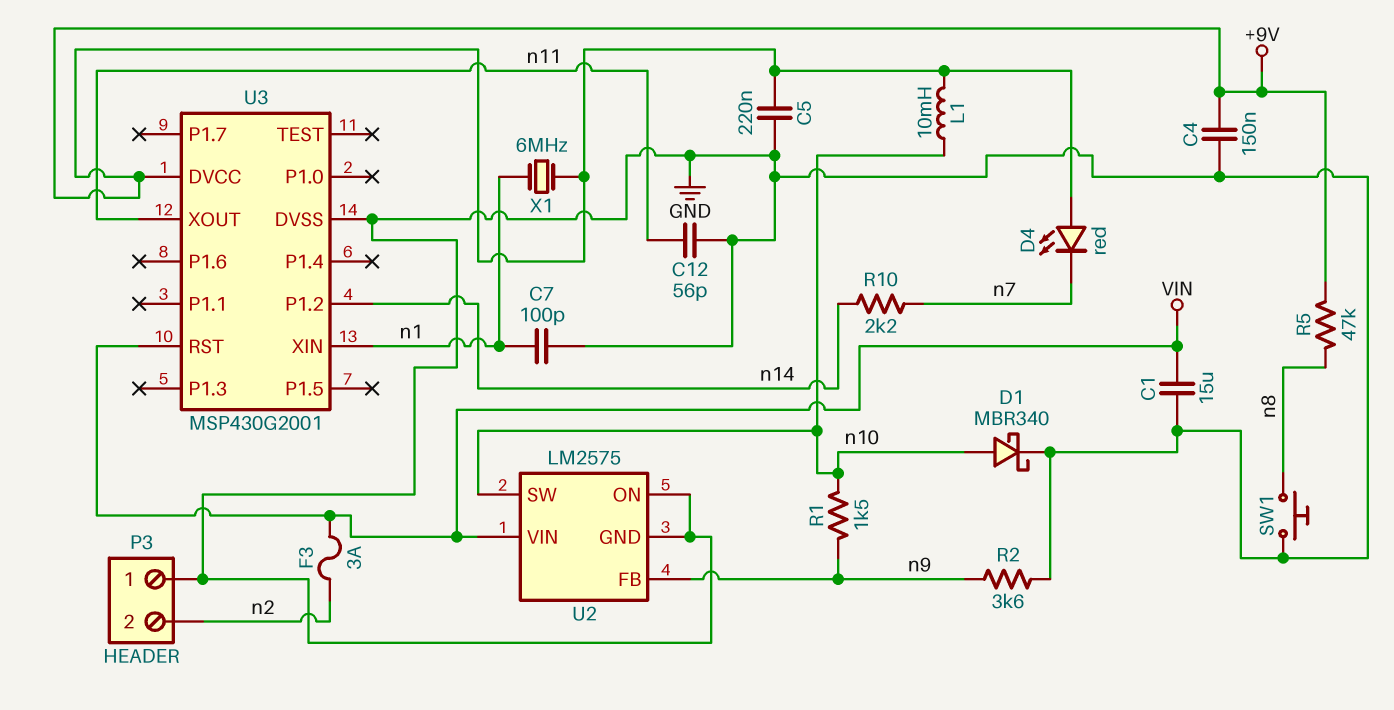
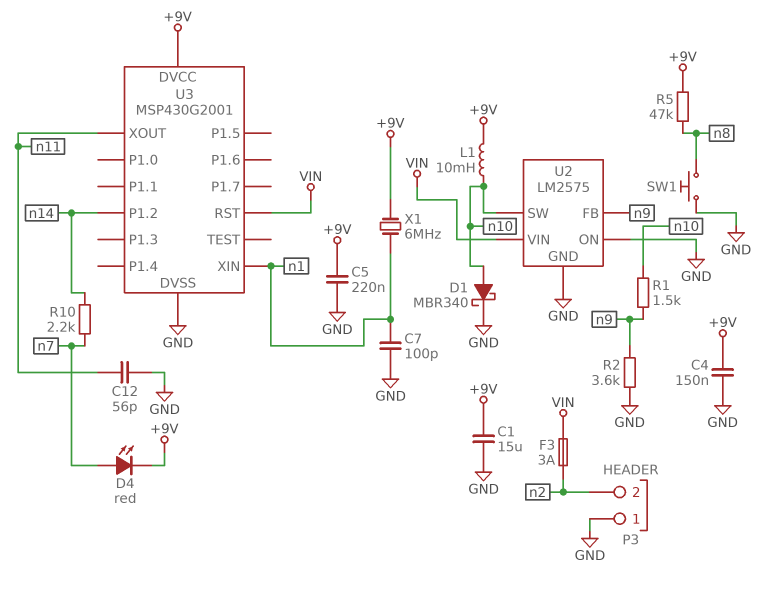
C1: 15uF (GND, VIN) -> 15uF (+9V, GND)
D4: LED red (A +9V, K n7) -> LED red (A n7, K +9V)

